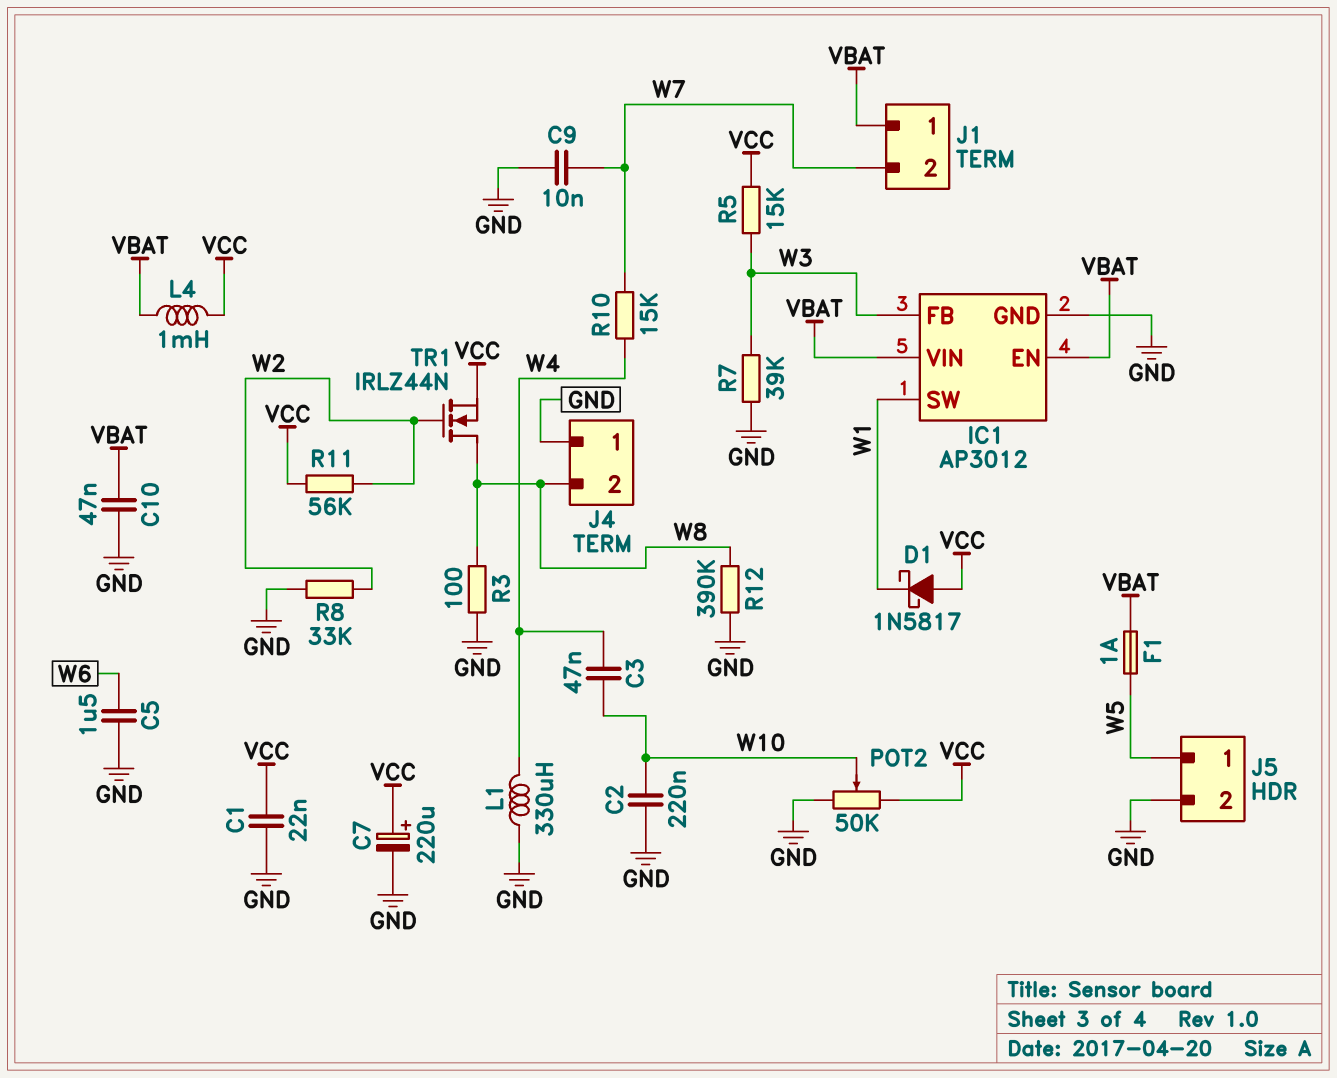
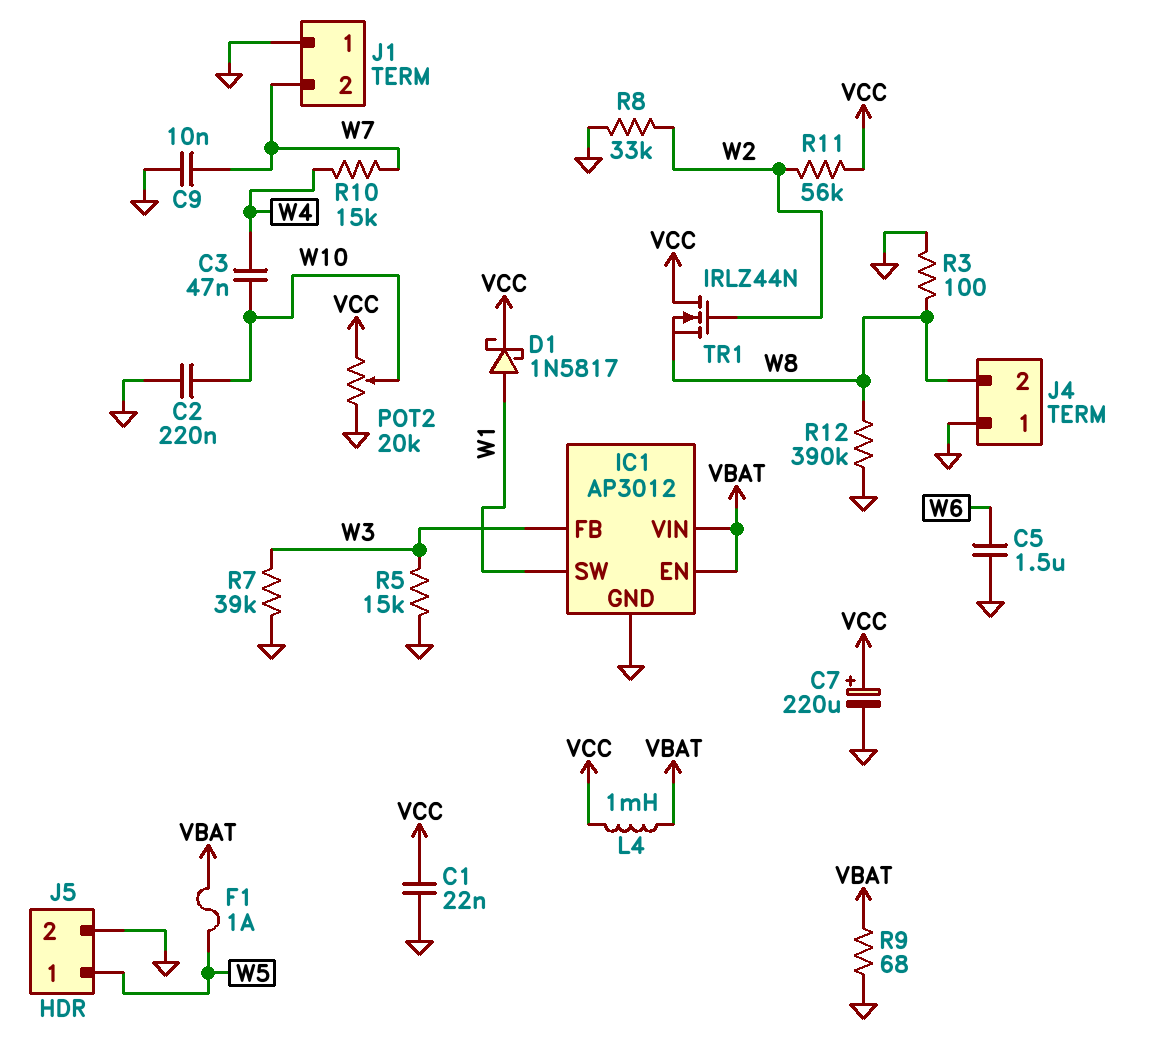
C10: 47nF (GND, VBAT) -> none
D1: schottky 1N5817 (A VCC, K W1) -> schottky 1N5817 (A W1, K VCC)
J1 pin 1: VBAT -> GND
L1: 330uH (GND, W4) -> none
POT2: 50k (GND, VCC, wiper W10) -> 20k (GND, VCC, wiper W10)
R5: 15k (VCC, W3) -> 15k (GND, W3)
R9: none -> 68 (GND, VBAT)
TR1: NMOS IRLZ44N (G W2, D W8, S VCC) -> NMOS IRLZ44N (G W2, D VCC, S W8)

